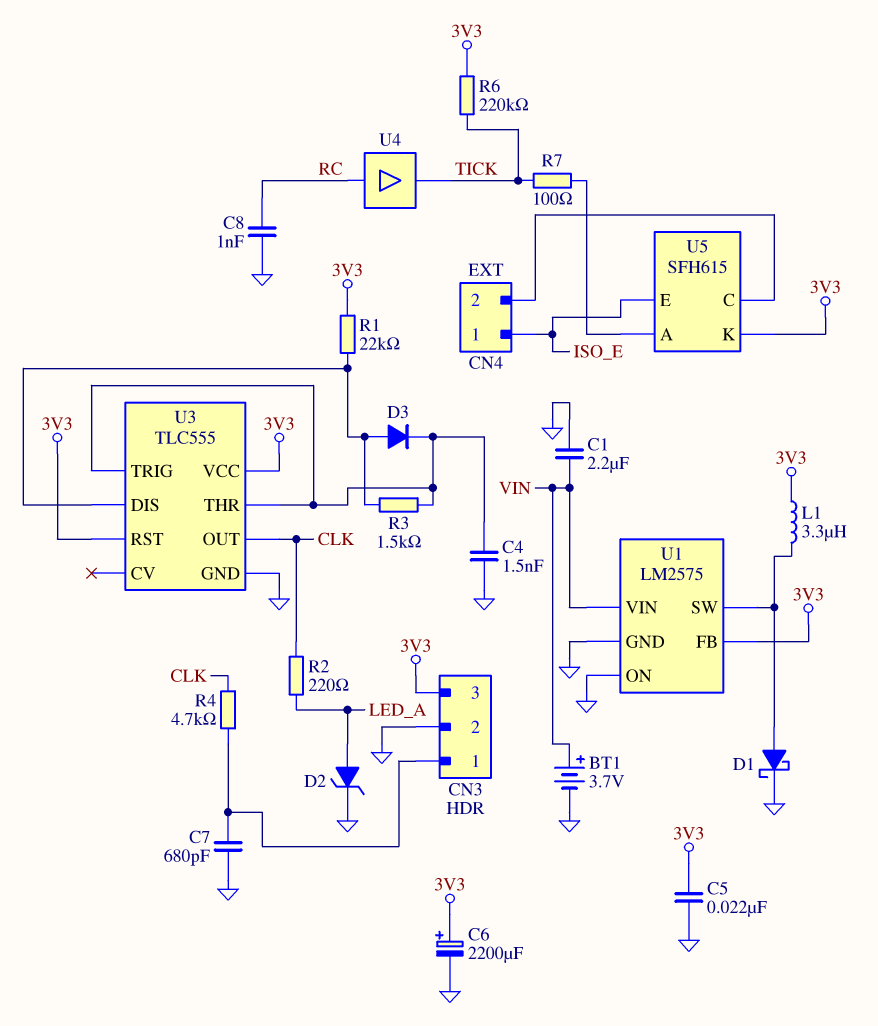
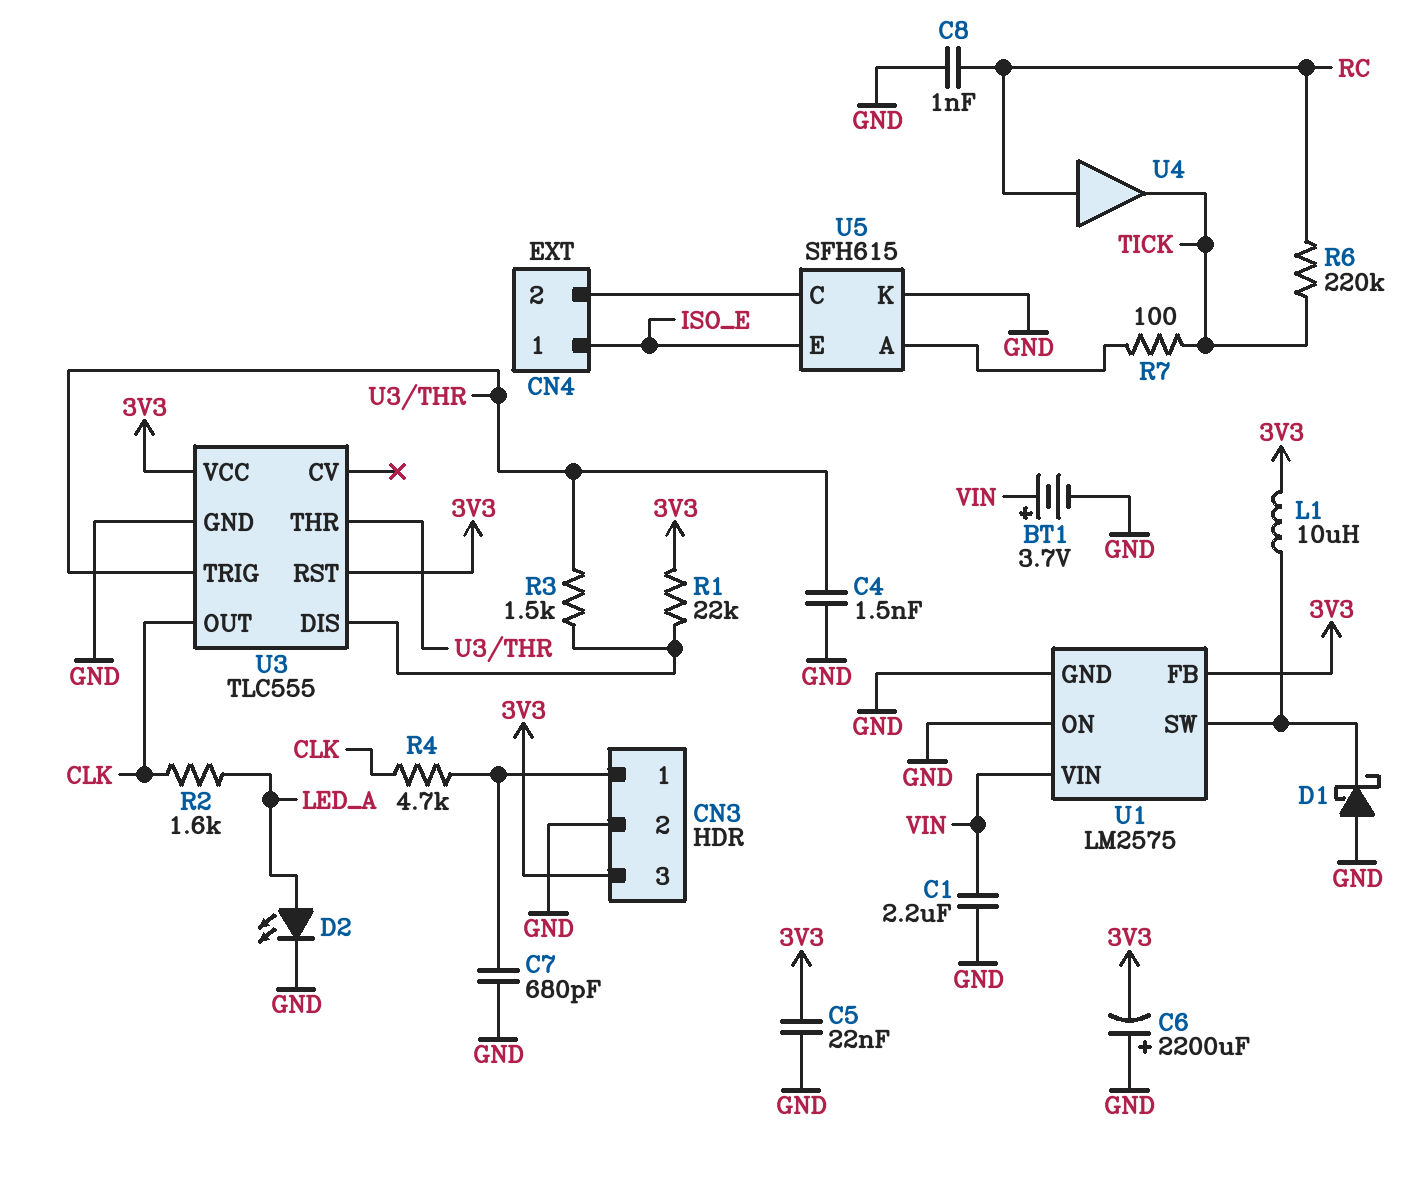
C6: 2200uF (plus 3V3, minus GND) -> 2200uF (plus GND, minus 3V3)
D1: schottky (A U1/SW, K GND) -> schottky (A GND, K U1/SW)
D2: zener (A LED_A, K GND) -> LED (A LED_A, K GND)
D3: diode (A U3/DIS, K U3/THR) -> none
L1: 3.3uH (3V3, U1/SW) -> 10uH (3V3, U1/SW)
R2: 220 (CLK, LED_A) -> 1.6k (CLK, LED_A)
R6: 220k (3V3, TICK) -> 220k (RC, TICK)
U5 pin K: 3V3 -> GND

